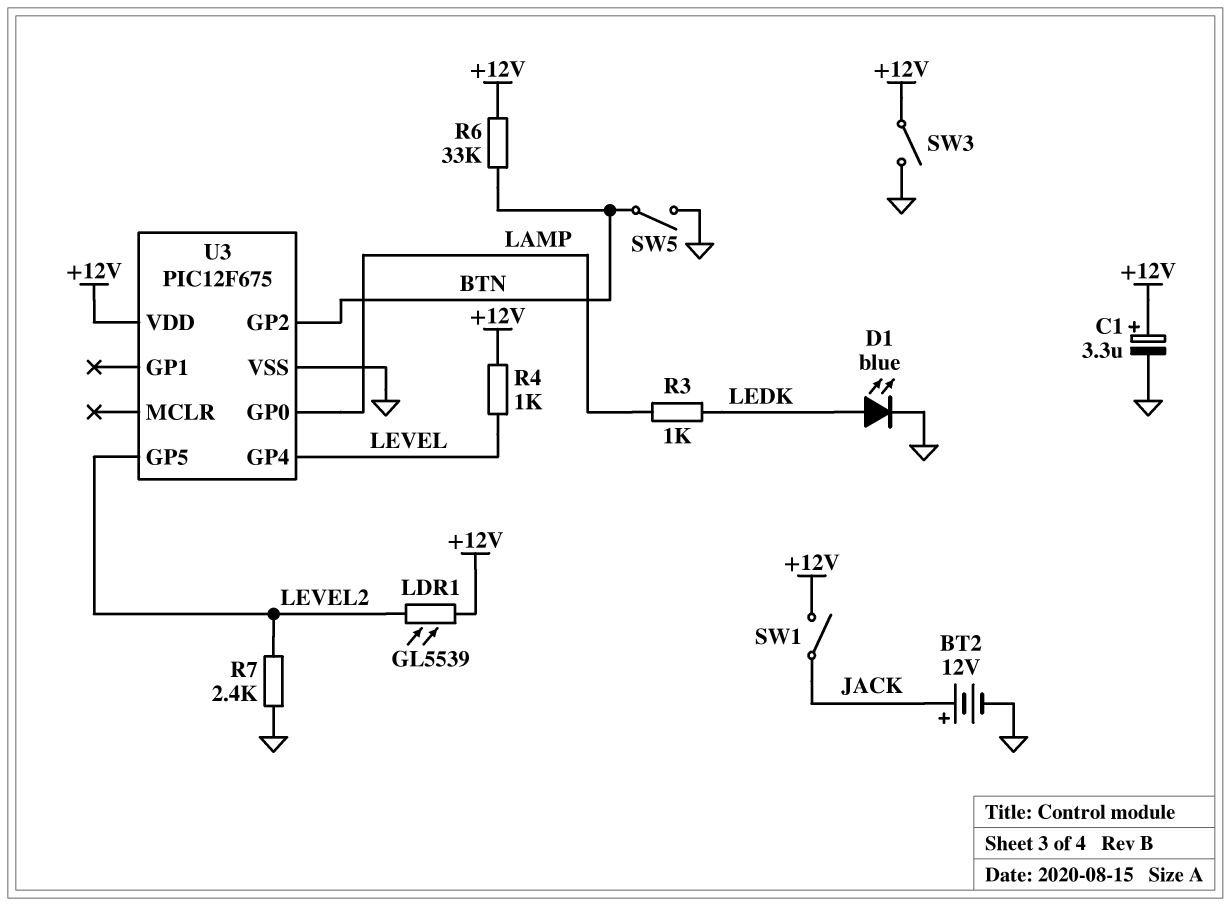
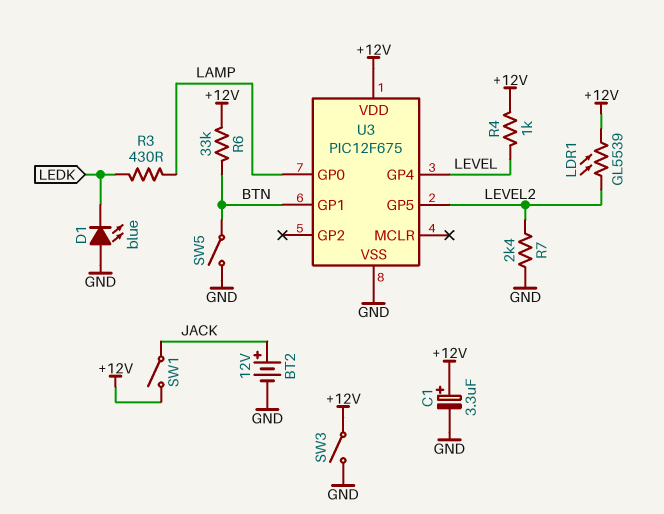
D1: LED blue (A LEDK, K GND) -> LED blue (A GND, K LEDK)
R3: 1k (LAMP, LEDK) -> 430 (LAMP, LEDK)
U3 pin GP1: none -> BTN
U3 pin GP2: BTN -> none

